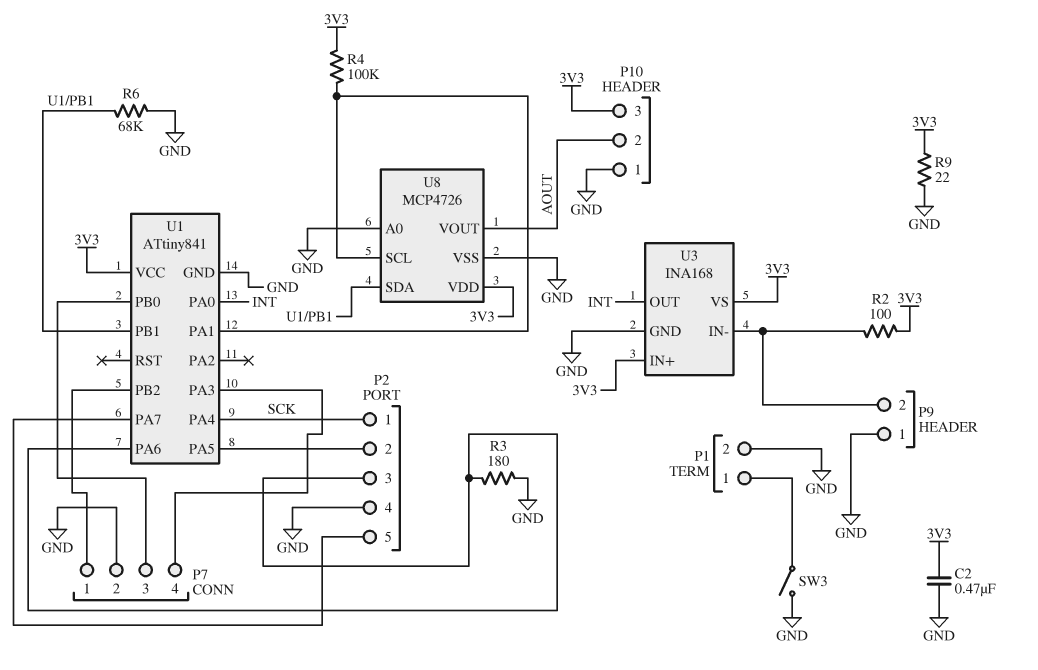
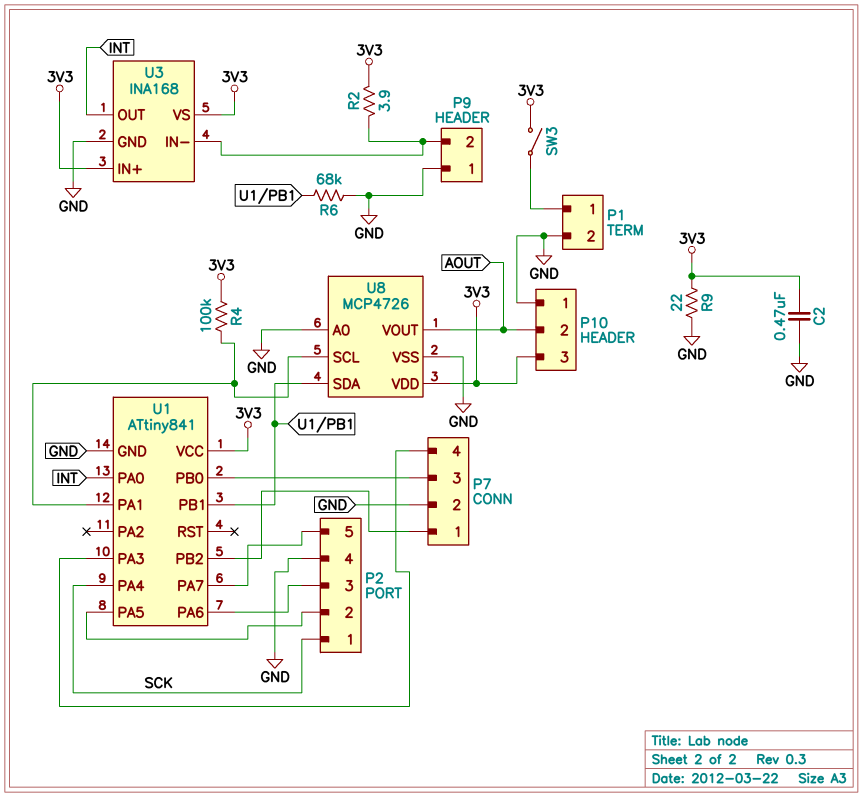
R2: 100 (3V3, P9/2) -> 3.9 (3V3, P9/2)
R3: 180 (GND, P2/3) -> none
SW3: switch (GND, P1/1) -> switch (3V3, P1/1)

